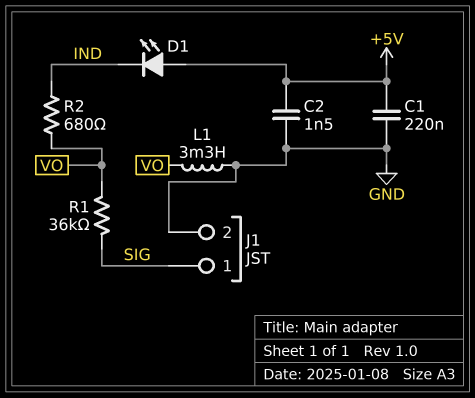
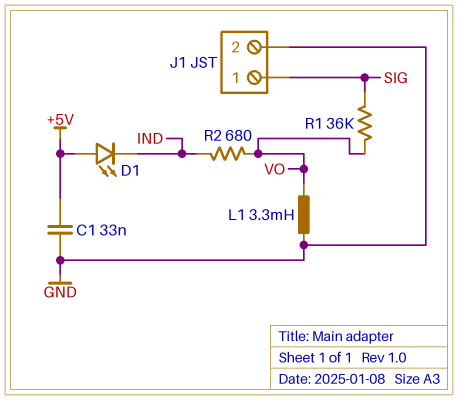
C1: 220nF (+5V, GND) -> 33nF (+5V, GND)
C2: 1.5nF (+5V, GND) -> none

